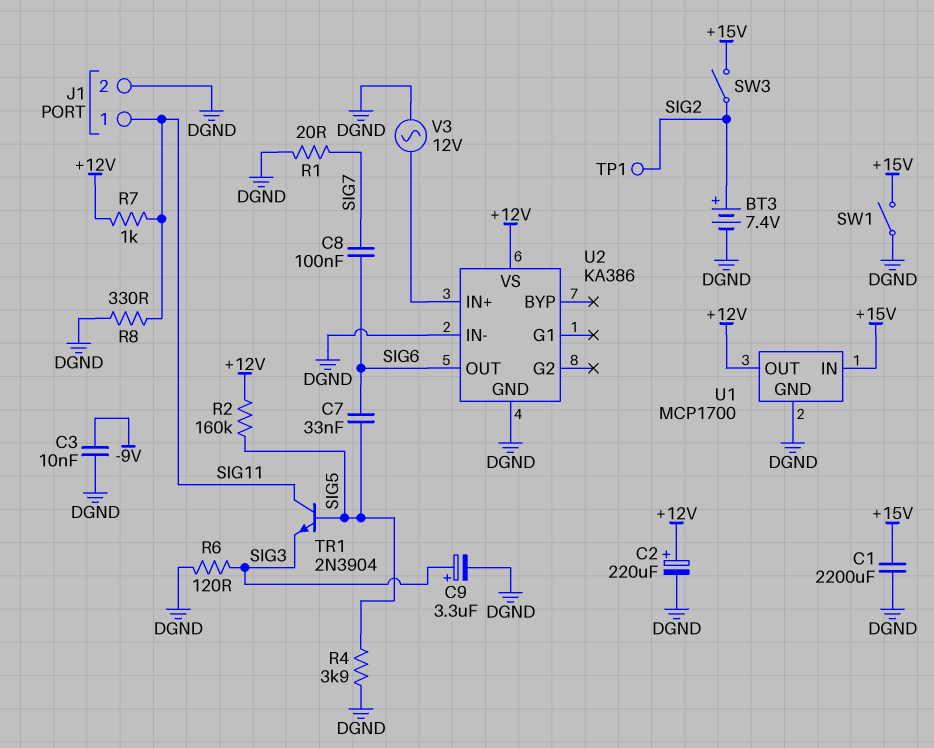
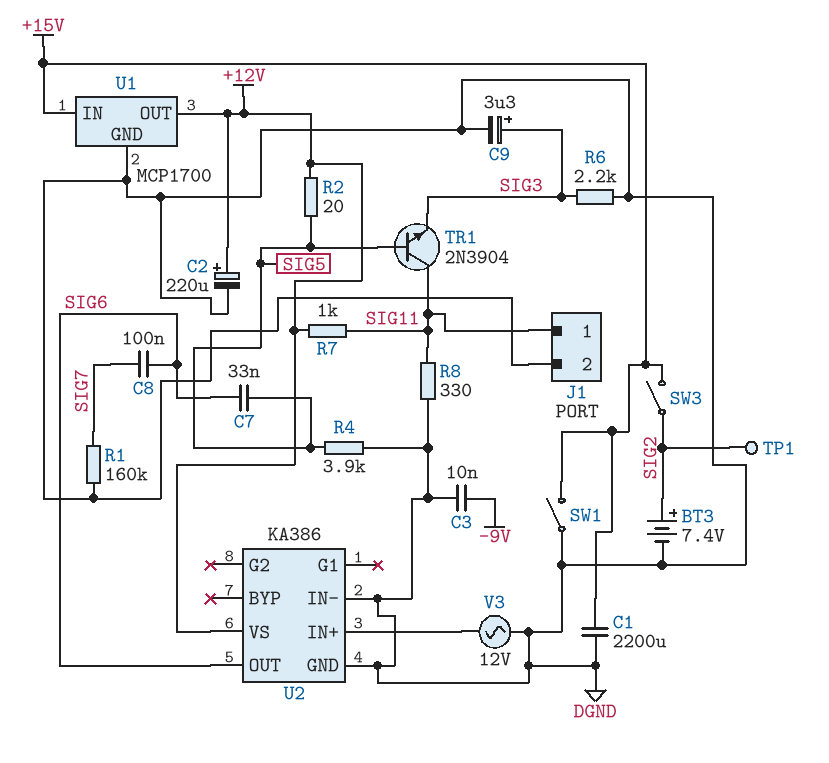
R1: 20 (DGND, SIG7) -> 160k (DGND, SIG7)
R2: 160k (+12V, SIG5) -> 20 (+12V, SIG5)
R6: 120 (DGND, SIG3) -> 2.2k (DGND, SIG3)

